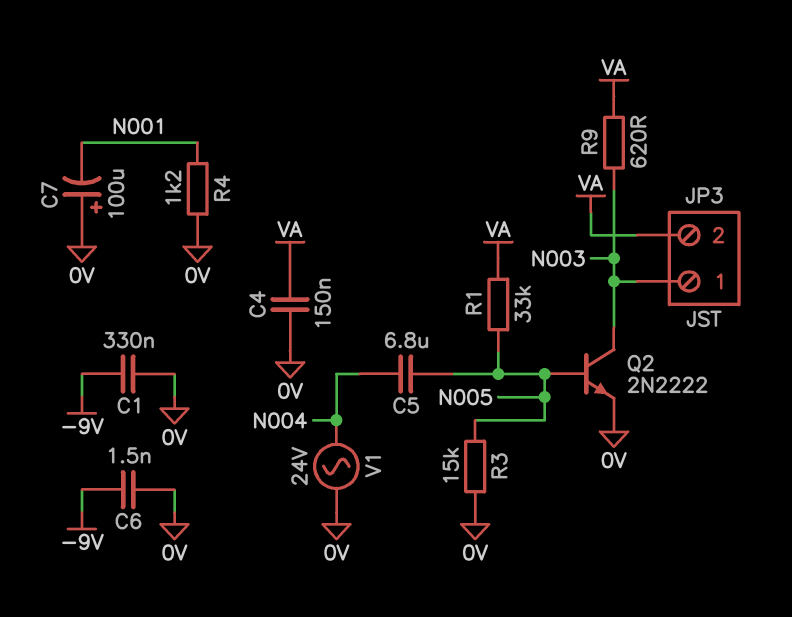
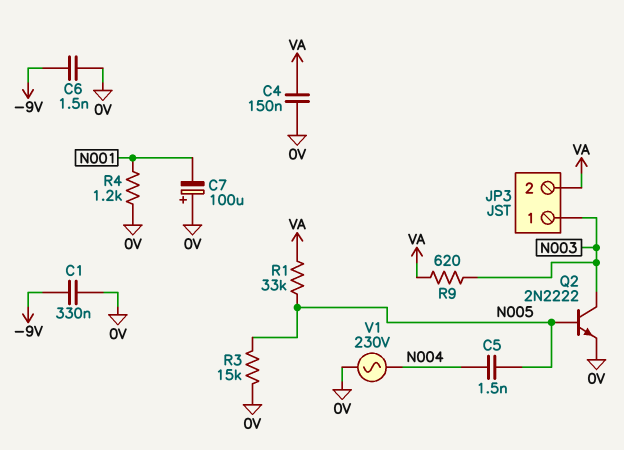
C5: 6.8uF (N004, N005) -> 1.5nF (N004, N005)
V1: AC 24V (0V, N004) -> AC 230V (0V, N004)

